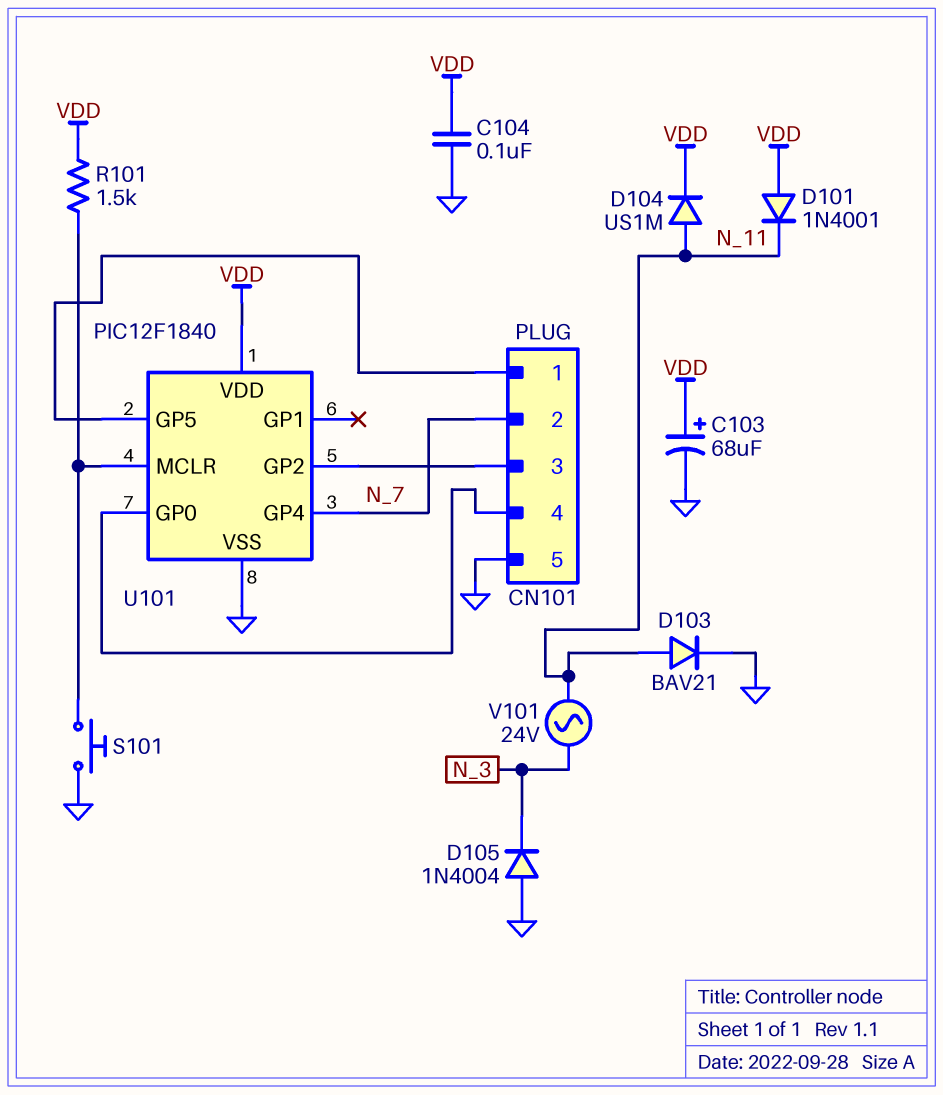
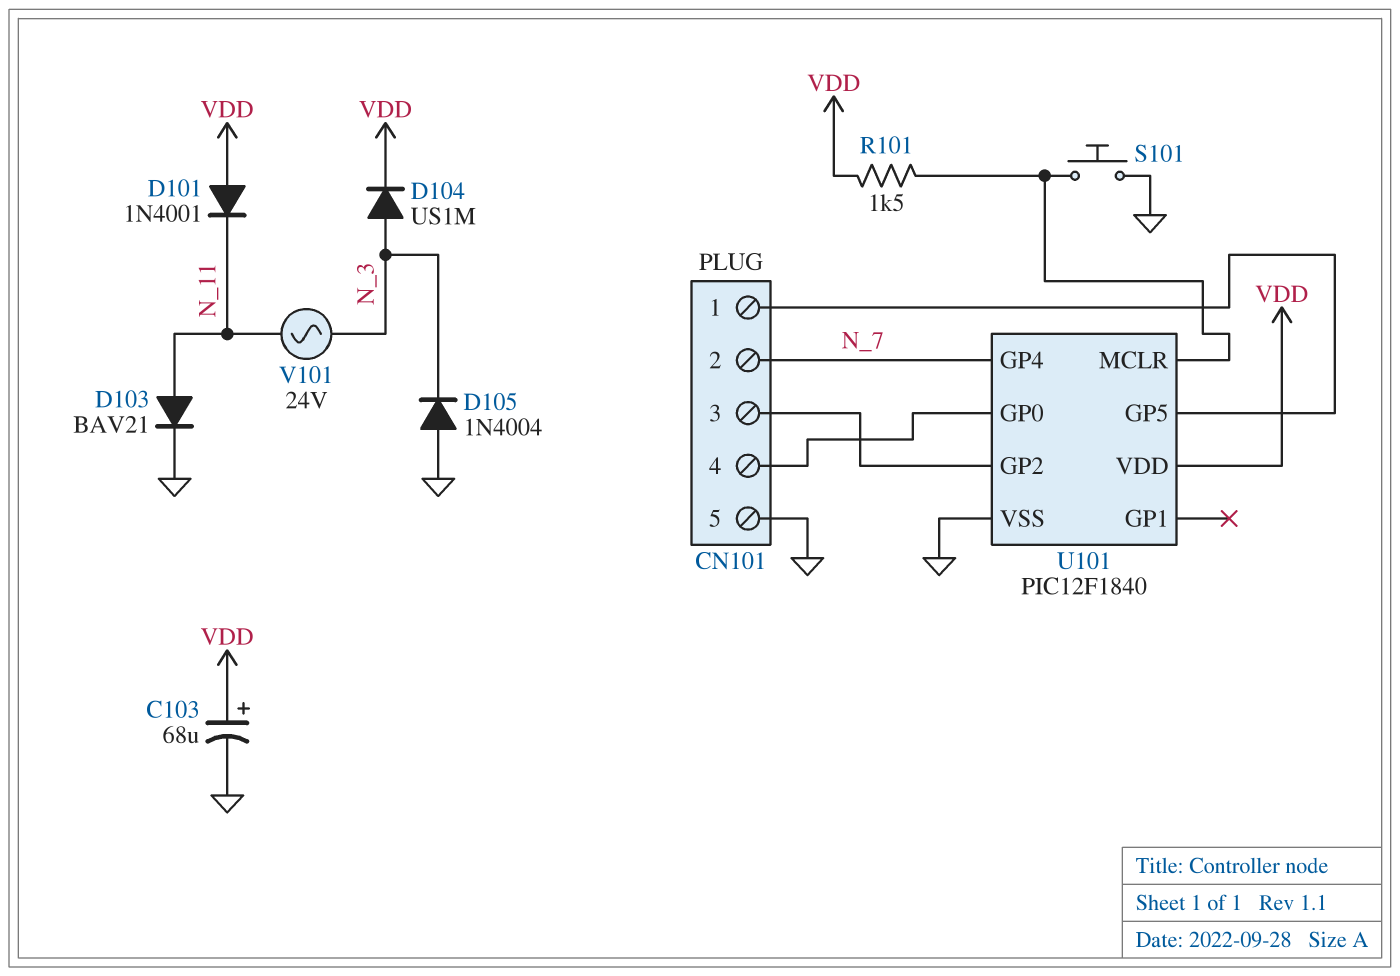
C104: 100nF (GND, VDD) -> none
D104: diode US1M (A N_11, K VDD) -> diode US1M (A N_3, K VDD)

